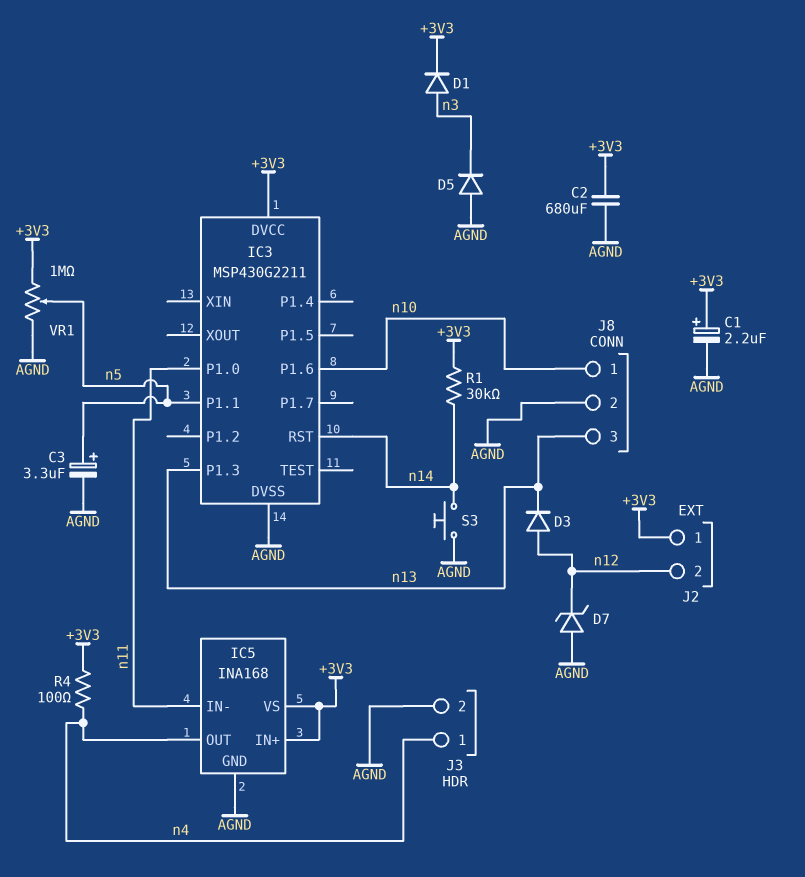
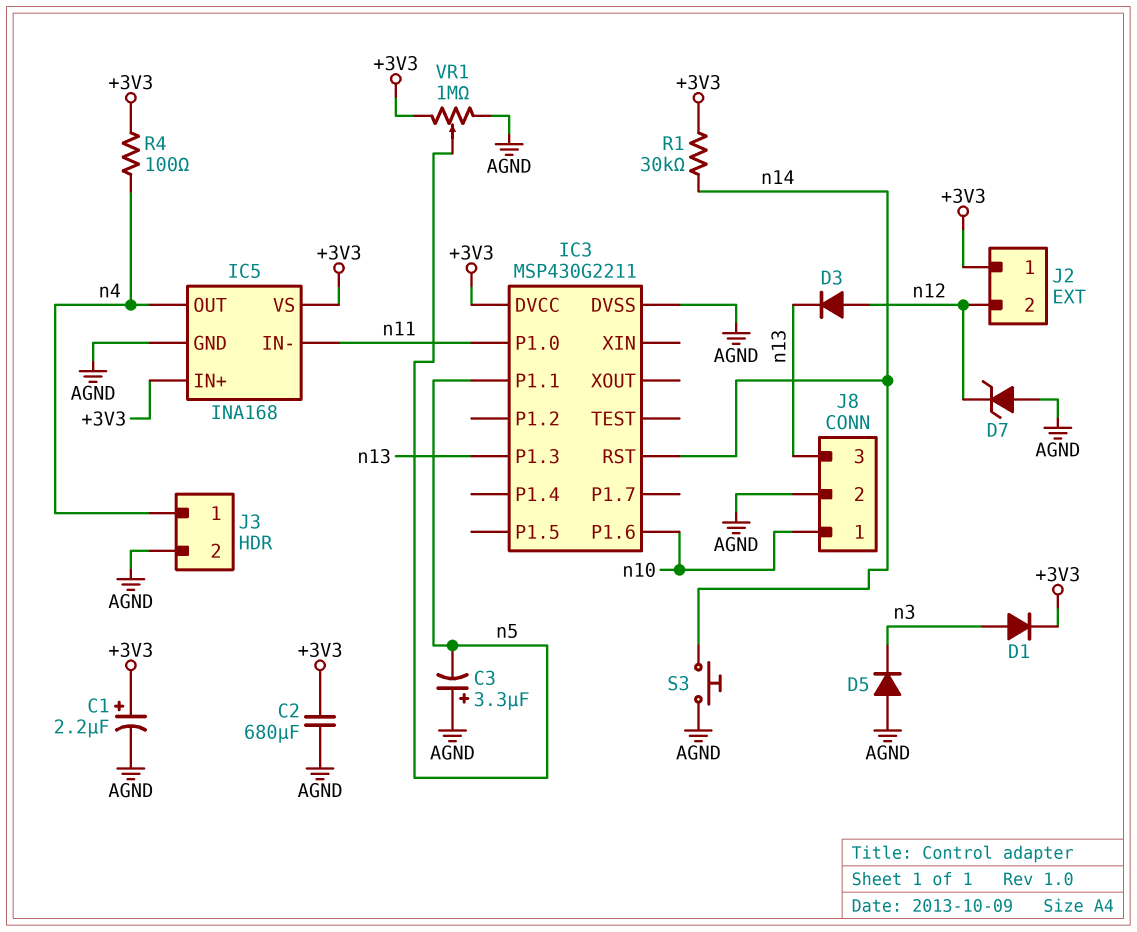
C3: 3.3uF (plus n5, minus AGND) -> 3.3uF (plus AGND, minus n5)

